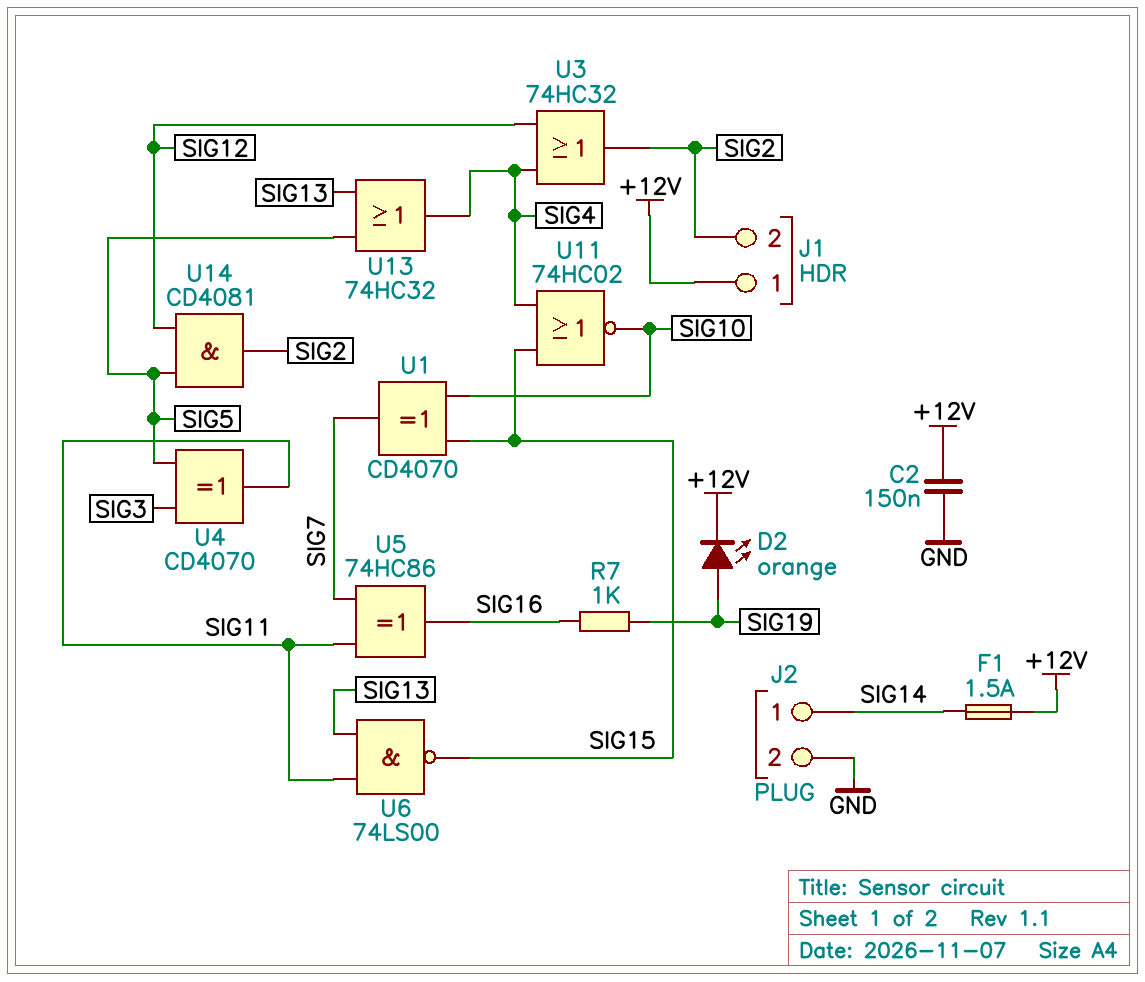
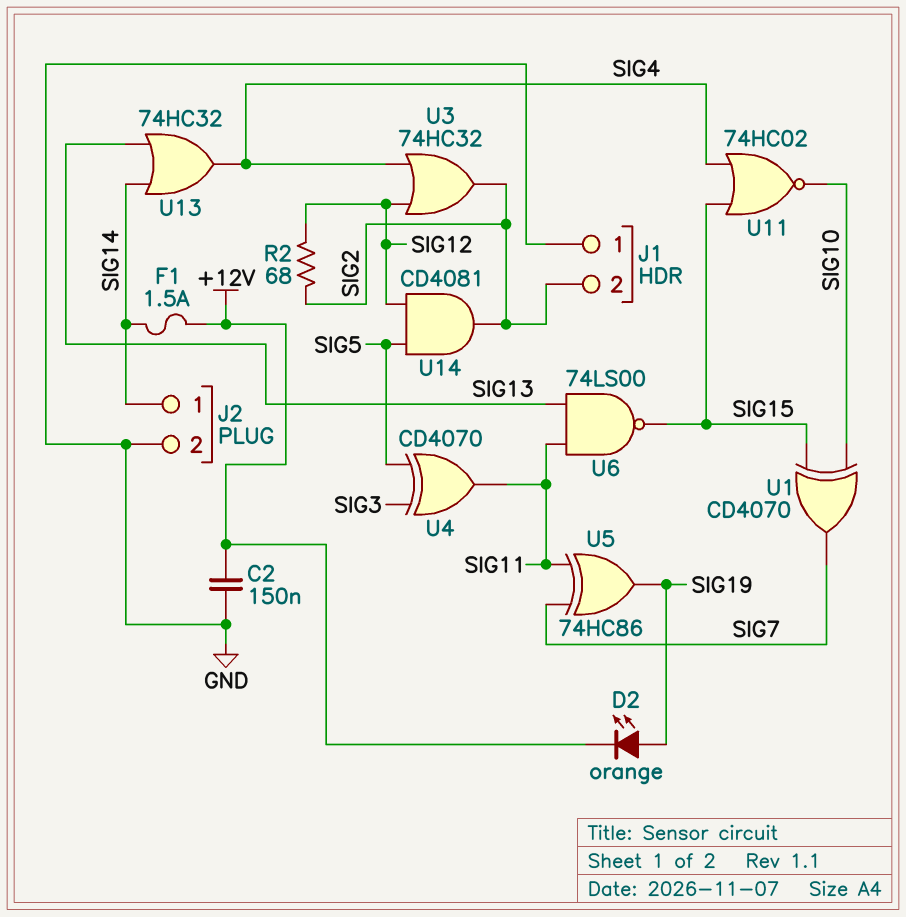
J1 pin 1: +12V -> GND
R2: none -> 68 (SIG2, SIG12)
R7: 1k (SIG16, SIG19) -> none
U5: XOR 74HC86 (in SIG7, in SIG11, out SIG16) -> XOR 74HC86 (in SIG7, in SIG11, out SIG19)
U13: OR 74HC32 (in SIG5, in SIG13, out SIG4) -> OR 74HC32 (in SIG13, in SIG14, out SIG4)

